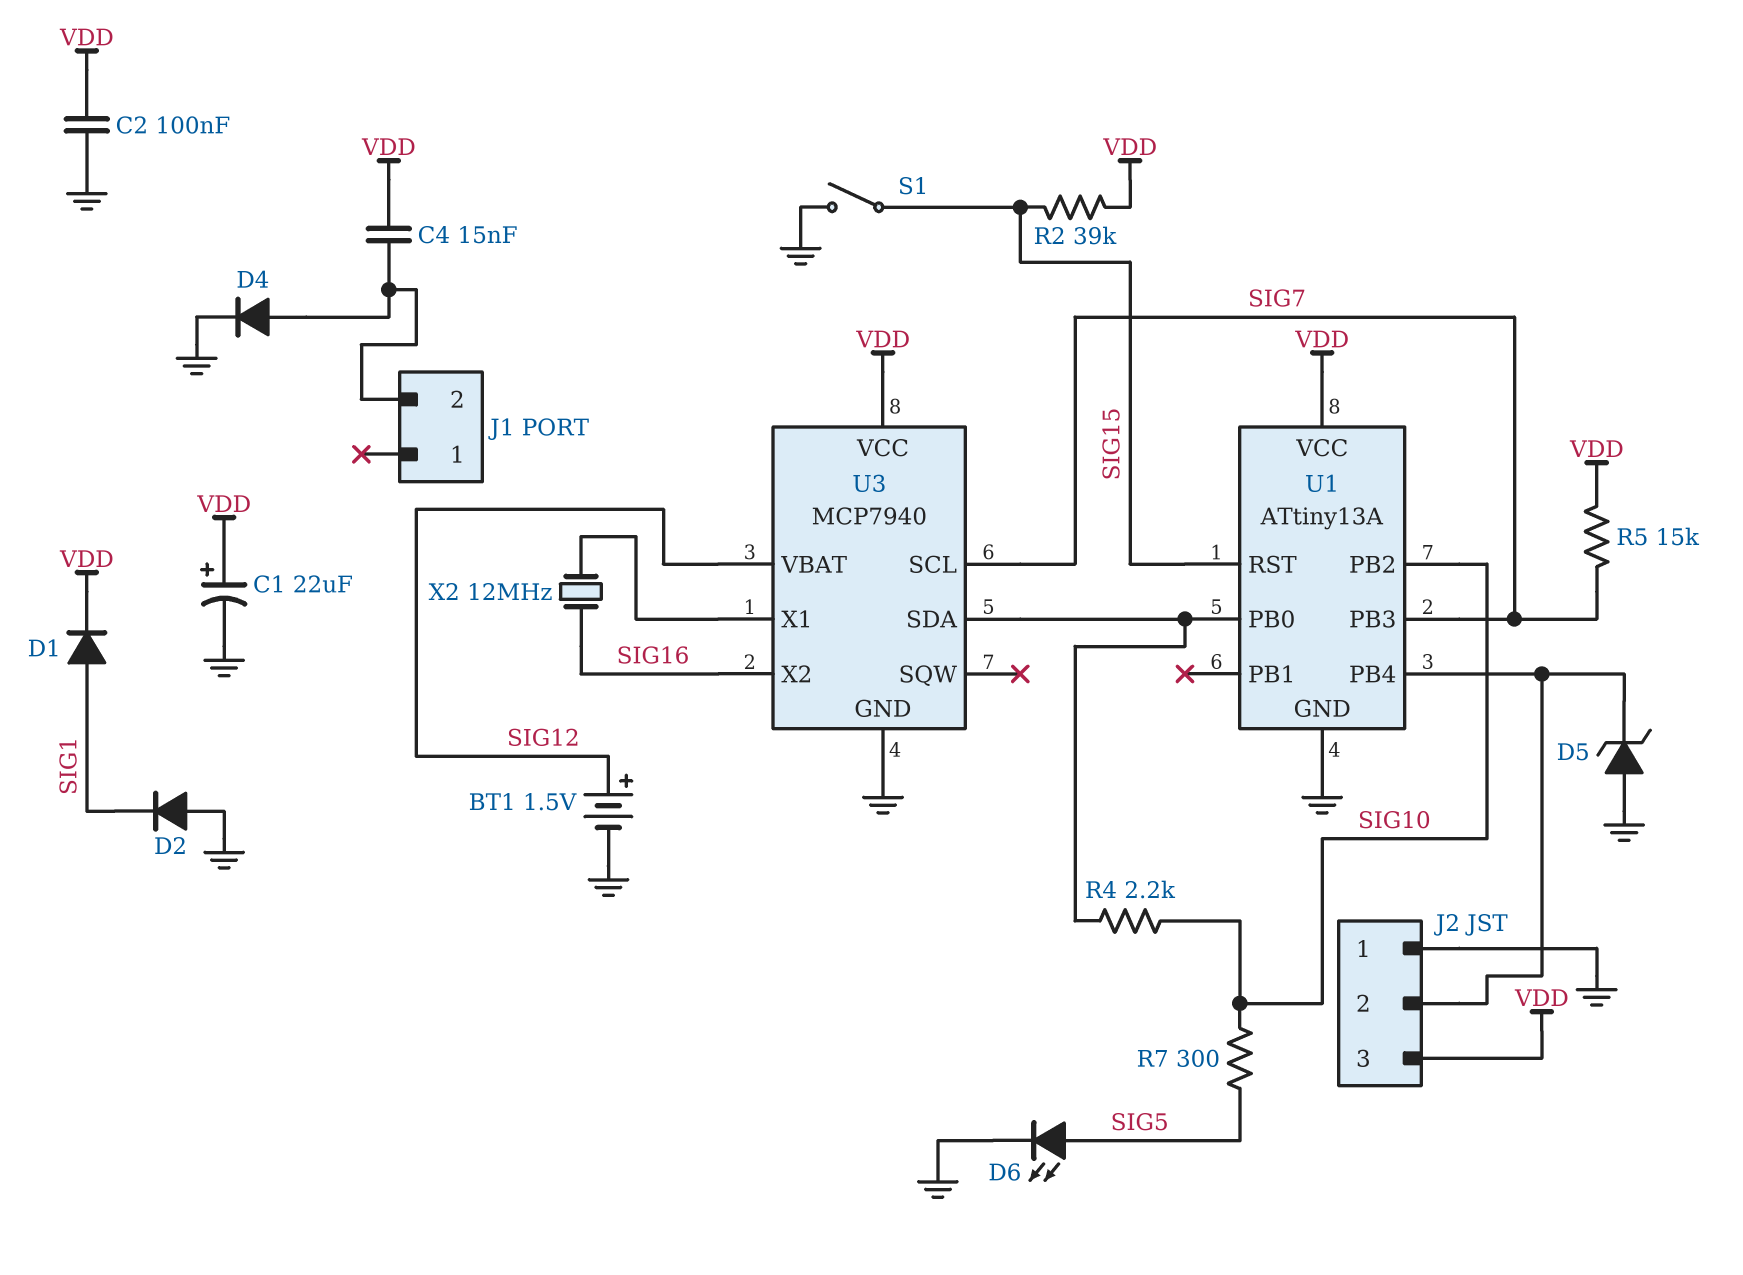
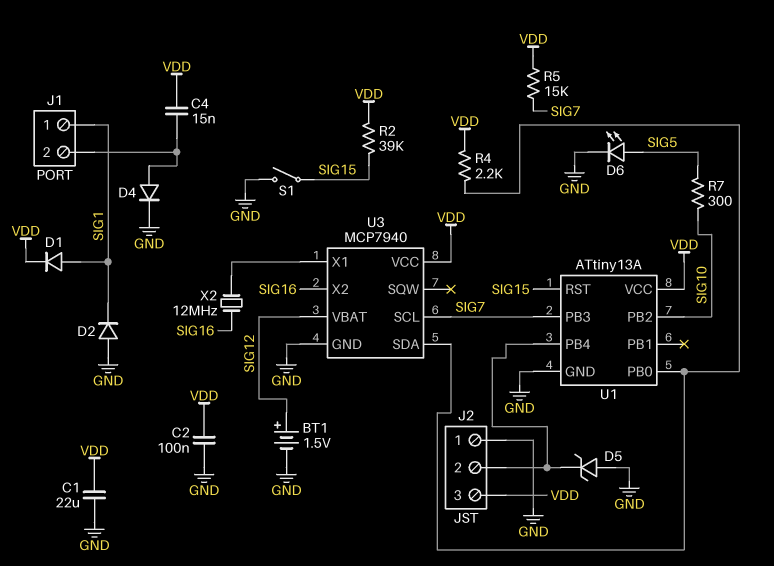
C1: 22uF (plus VDD, minus GND) -> 22uF (GND, VDD)
J1 pin 1: none -> SIG1
R4: 2.2k (SIG10, U1/PB0) -> 2.2k (U1/PB0, VDD)

